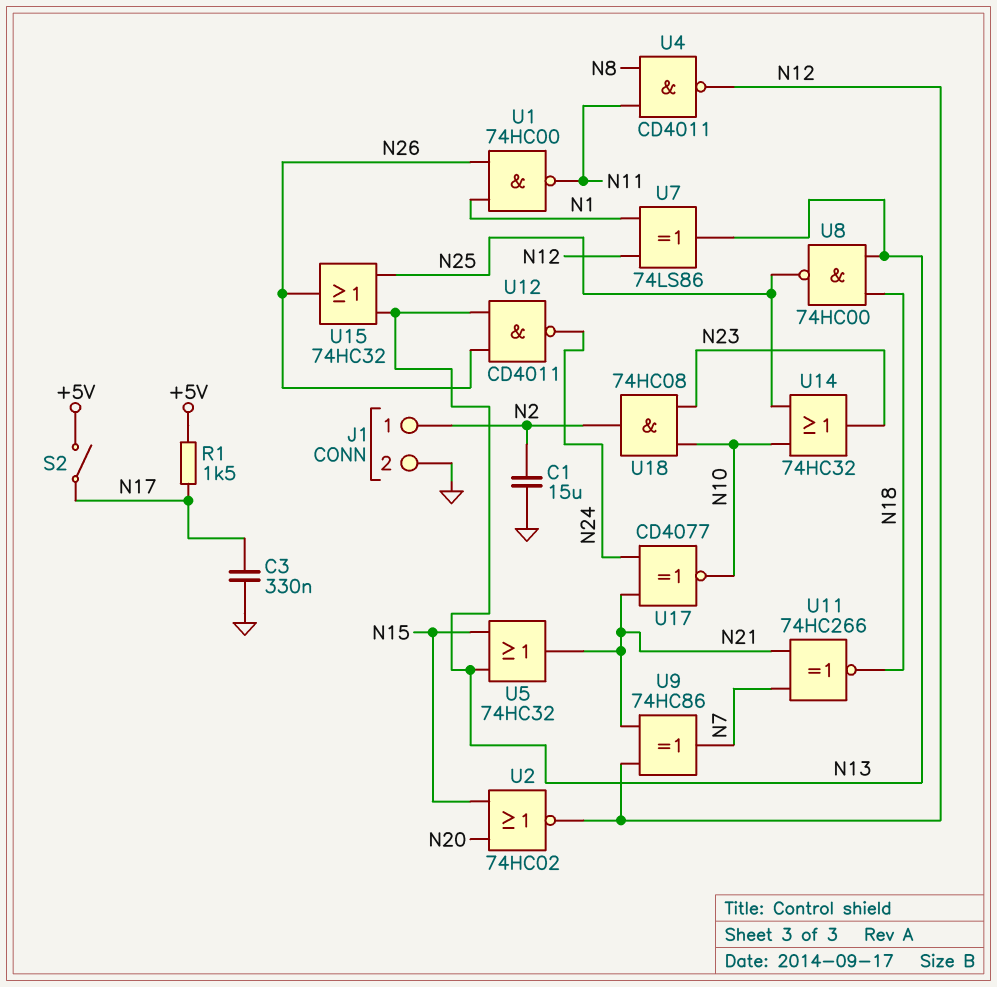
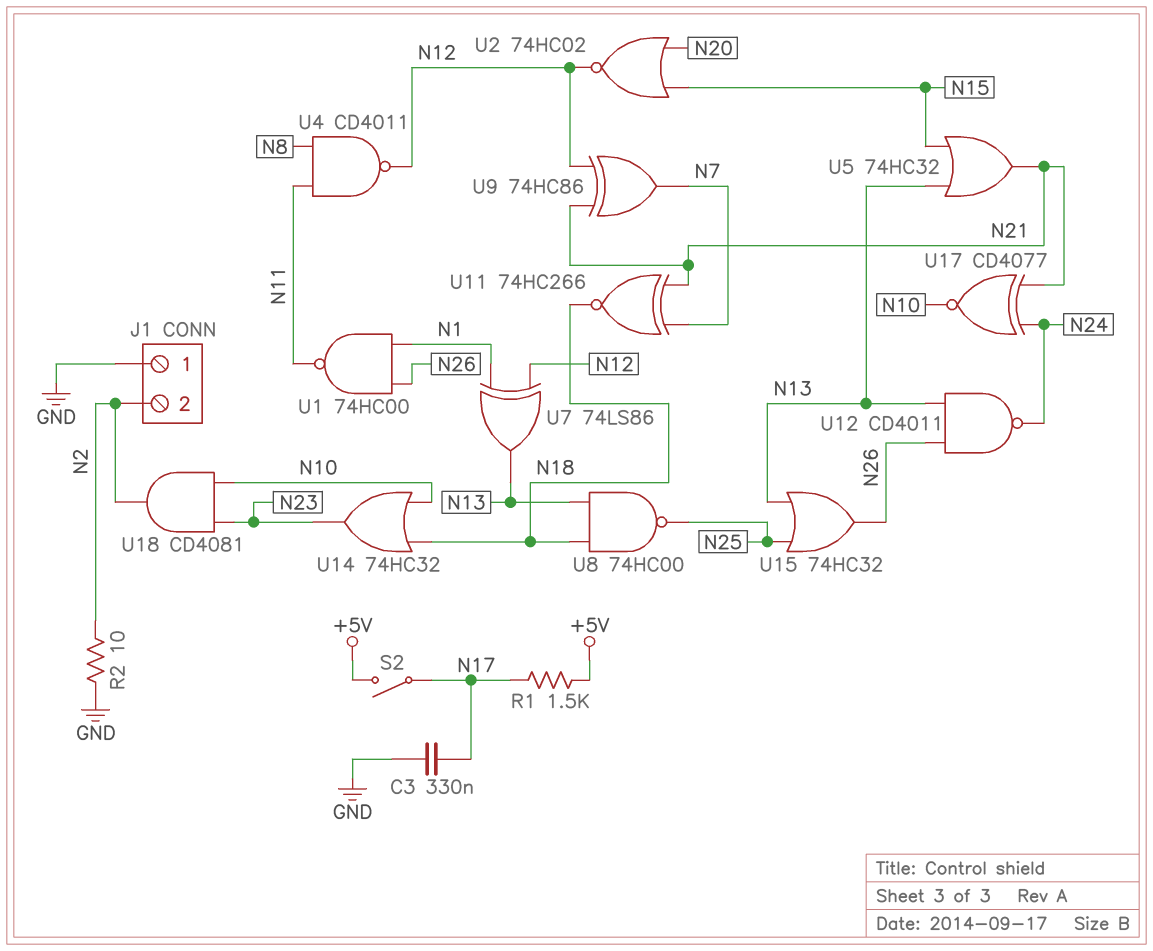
C1: 15uF (GND, N2) -> none
J1 pin 1: N2 -> GND
J1 pin 2: GND -> N2
R2: none -> 10 (GND, N2)
U14: OR 74HC32 (in N10, in N25, out N23) -> OR 74HC32 (in N10, in N18, out N23)
U18: AND 74HC08 (in N10, in N23, out N2) -> AND CD4081 (in N10, in N23, out N2)

